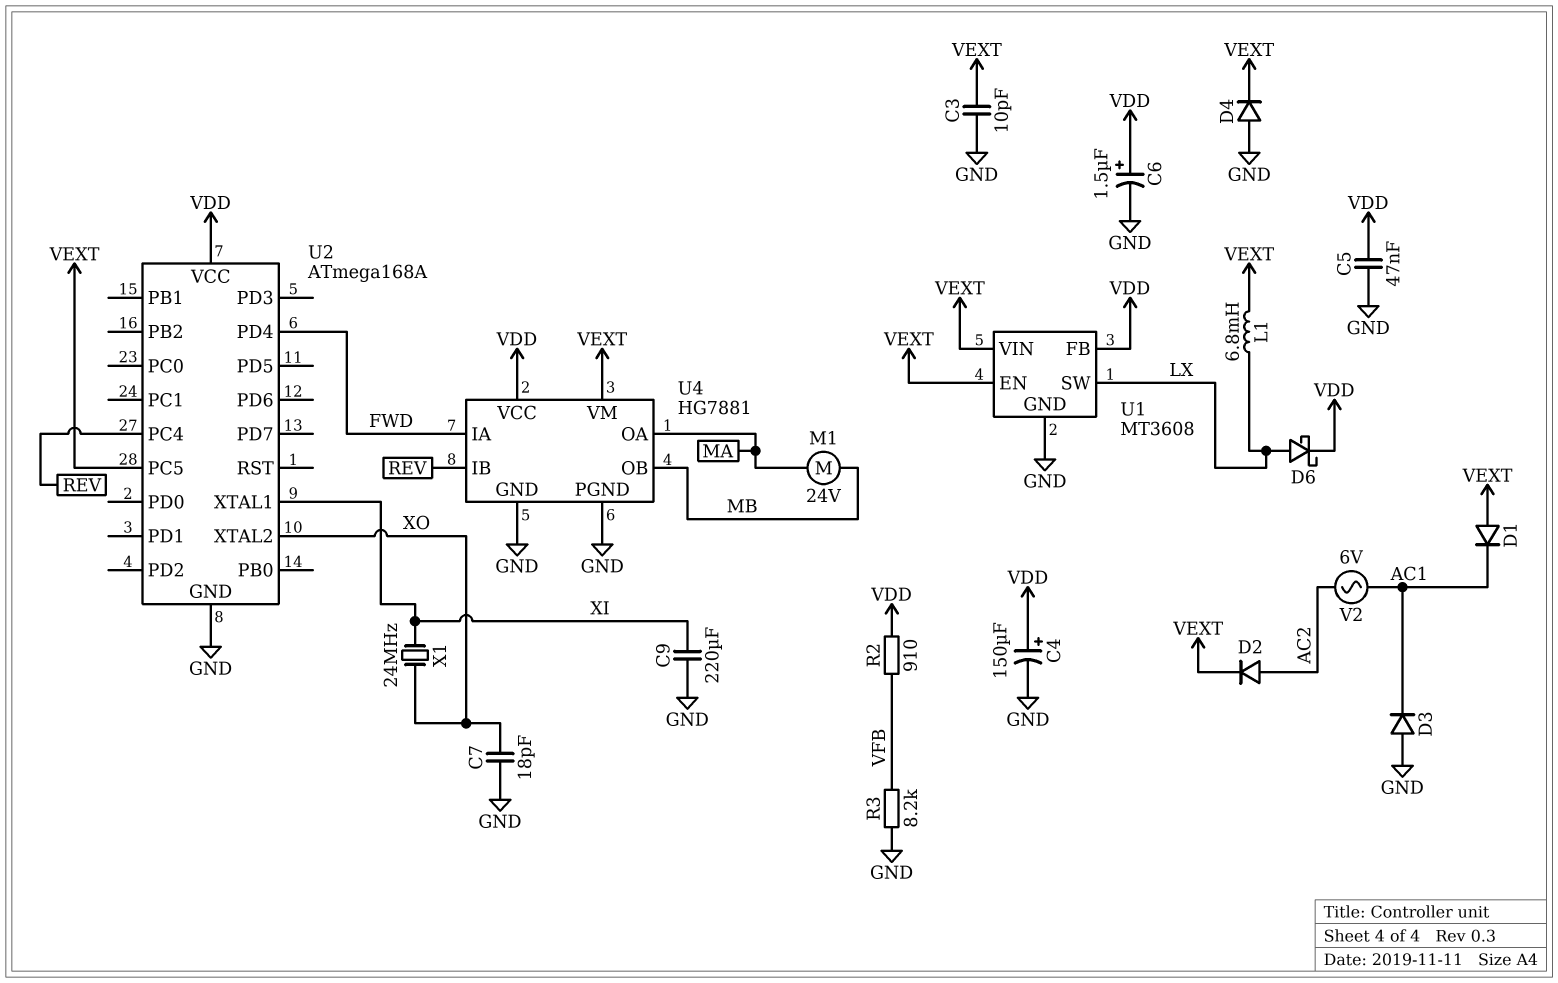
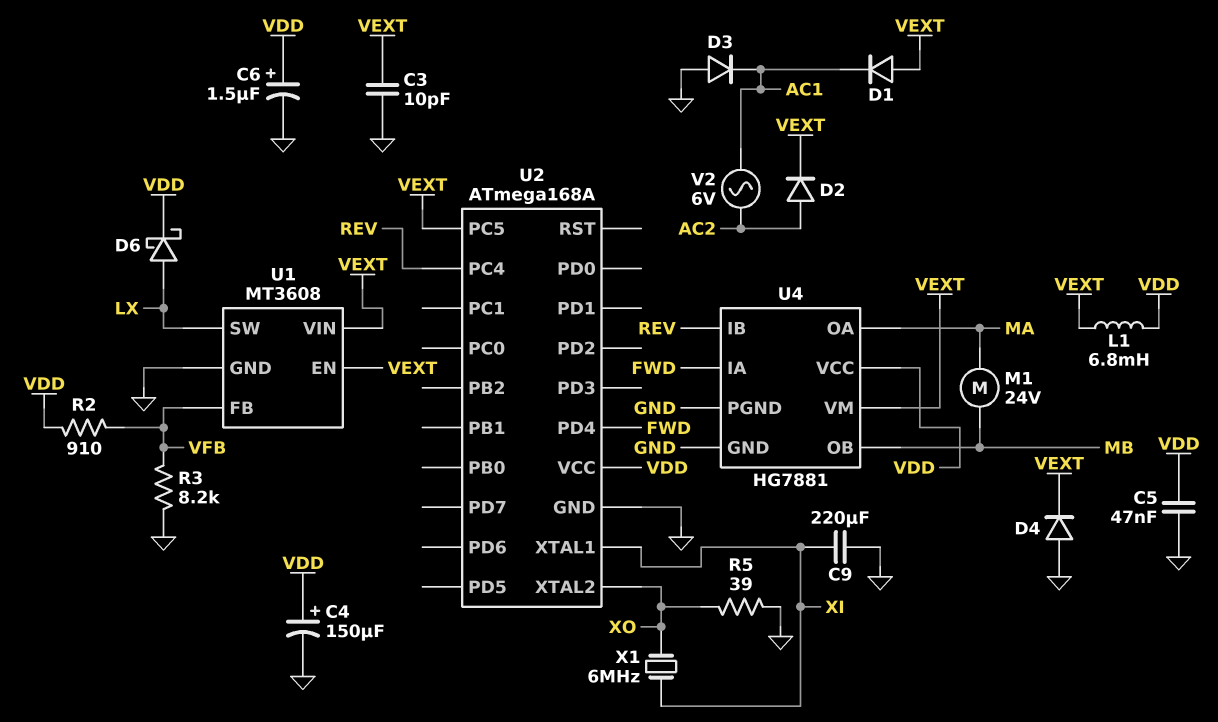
C7: 18pF (GND, XO) -> none
L1: 6.8mH (LX, VEXT) -> 6.8mH (VDD, VEXT)
R5: none -> 39 (GND, XO)
U1 pin FB: VDD -> VFB
X1: 24MHz (XI, XO) -> 6MHz (XI, XO)

